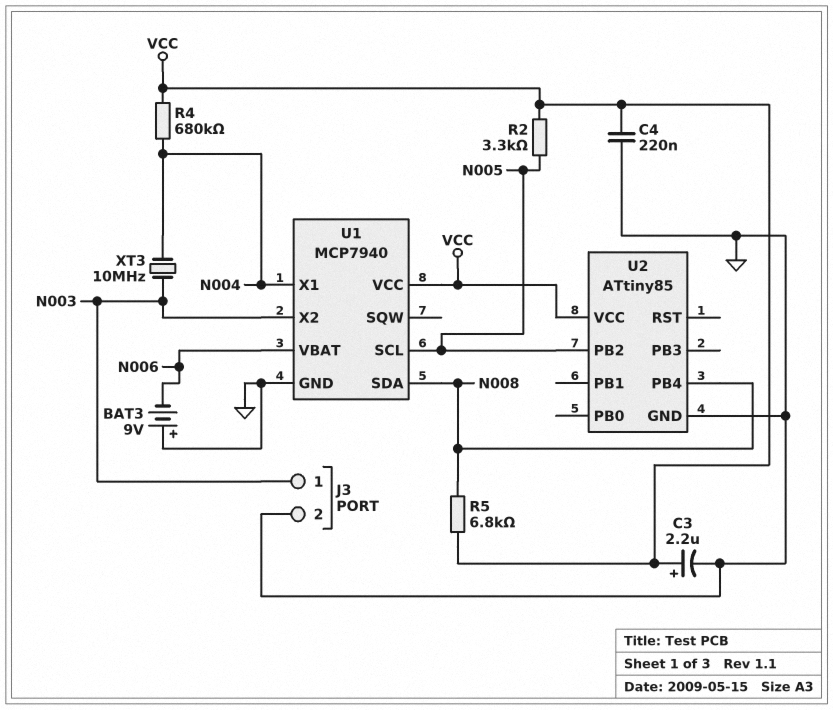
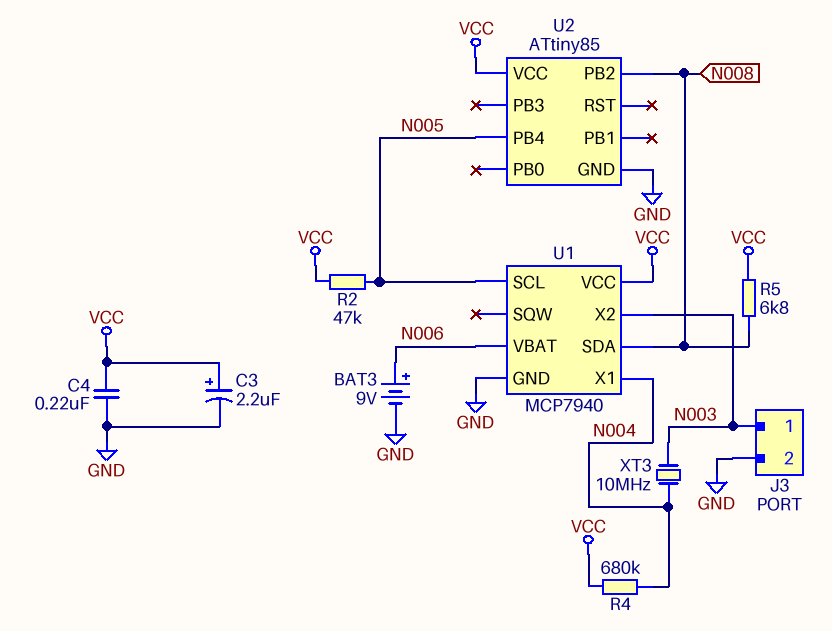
BAT3: 9V (plus GND, minus N006) -> 9V (plus N006, minus GND)
R2: 3.3k (N005, VCC) -> 47k (N005, VCC)
U2 pin PB2: N005 -> N008
U2 pin PB4: N008 -> N005

